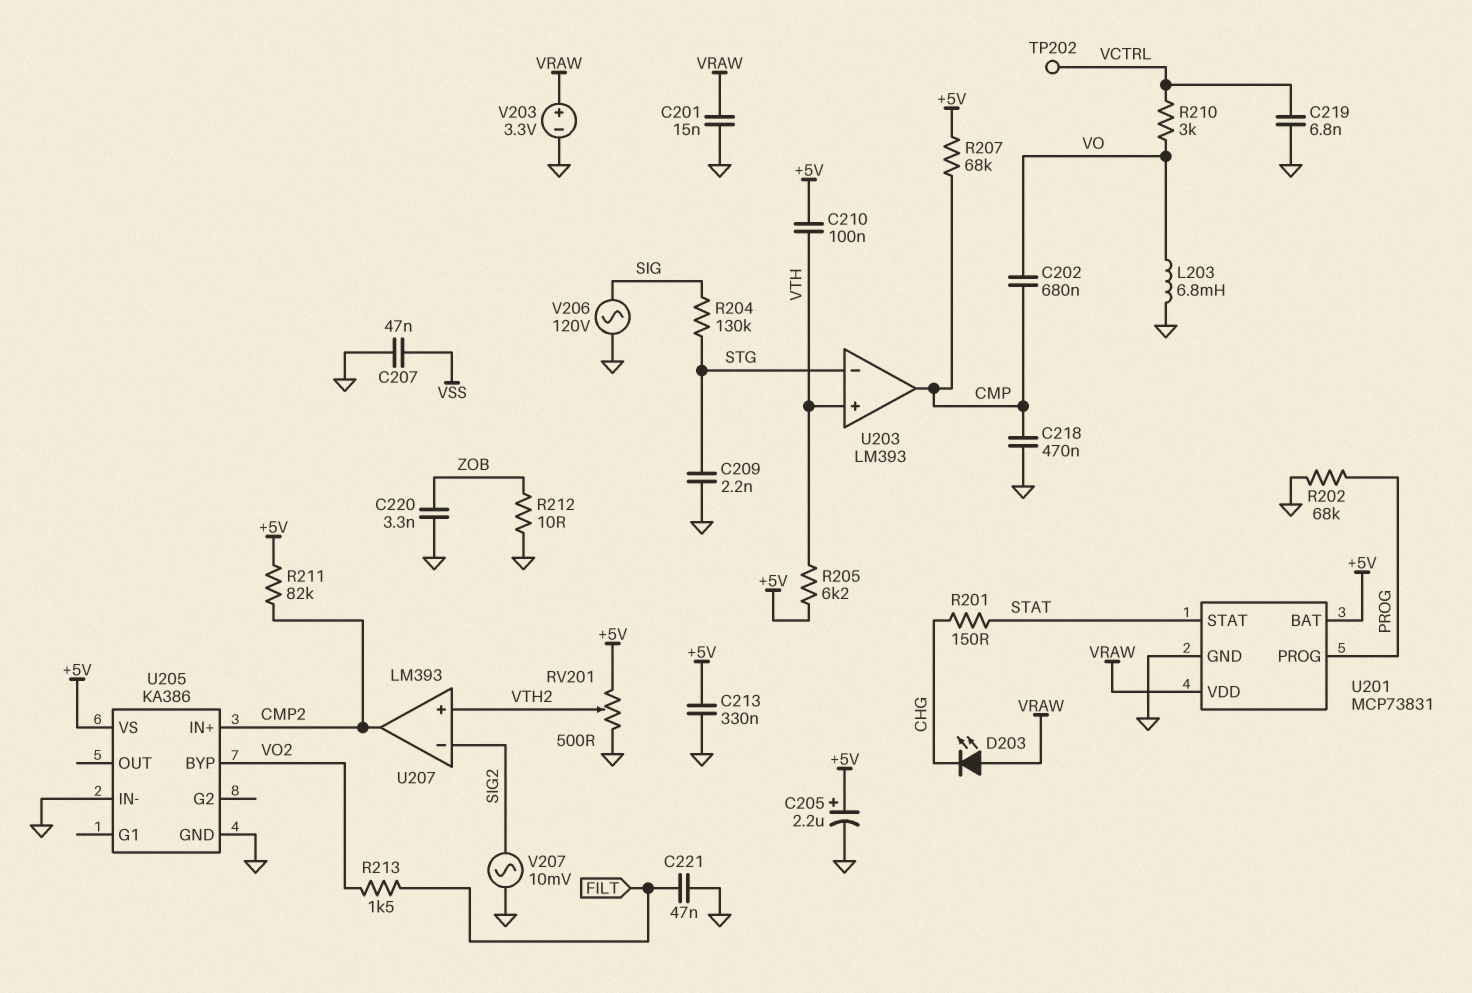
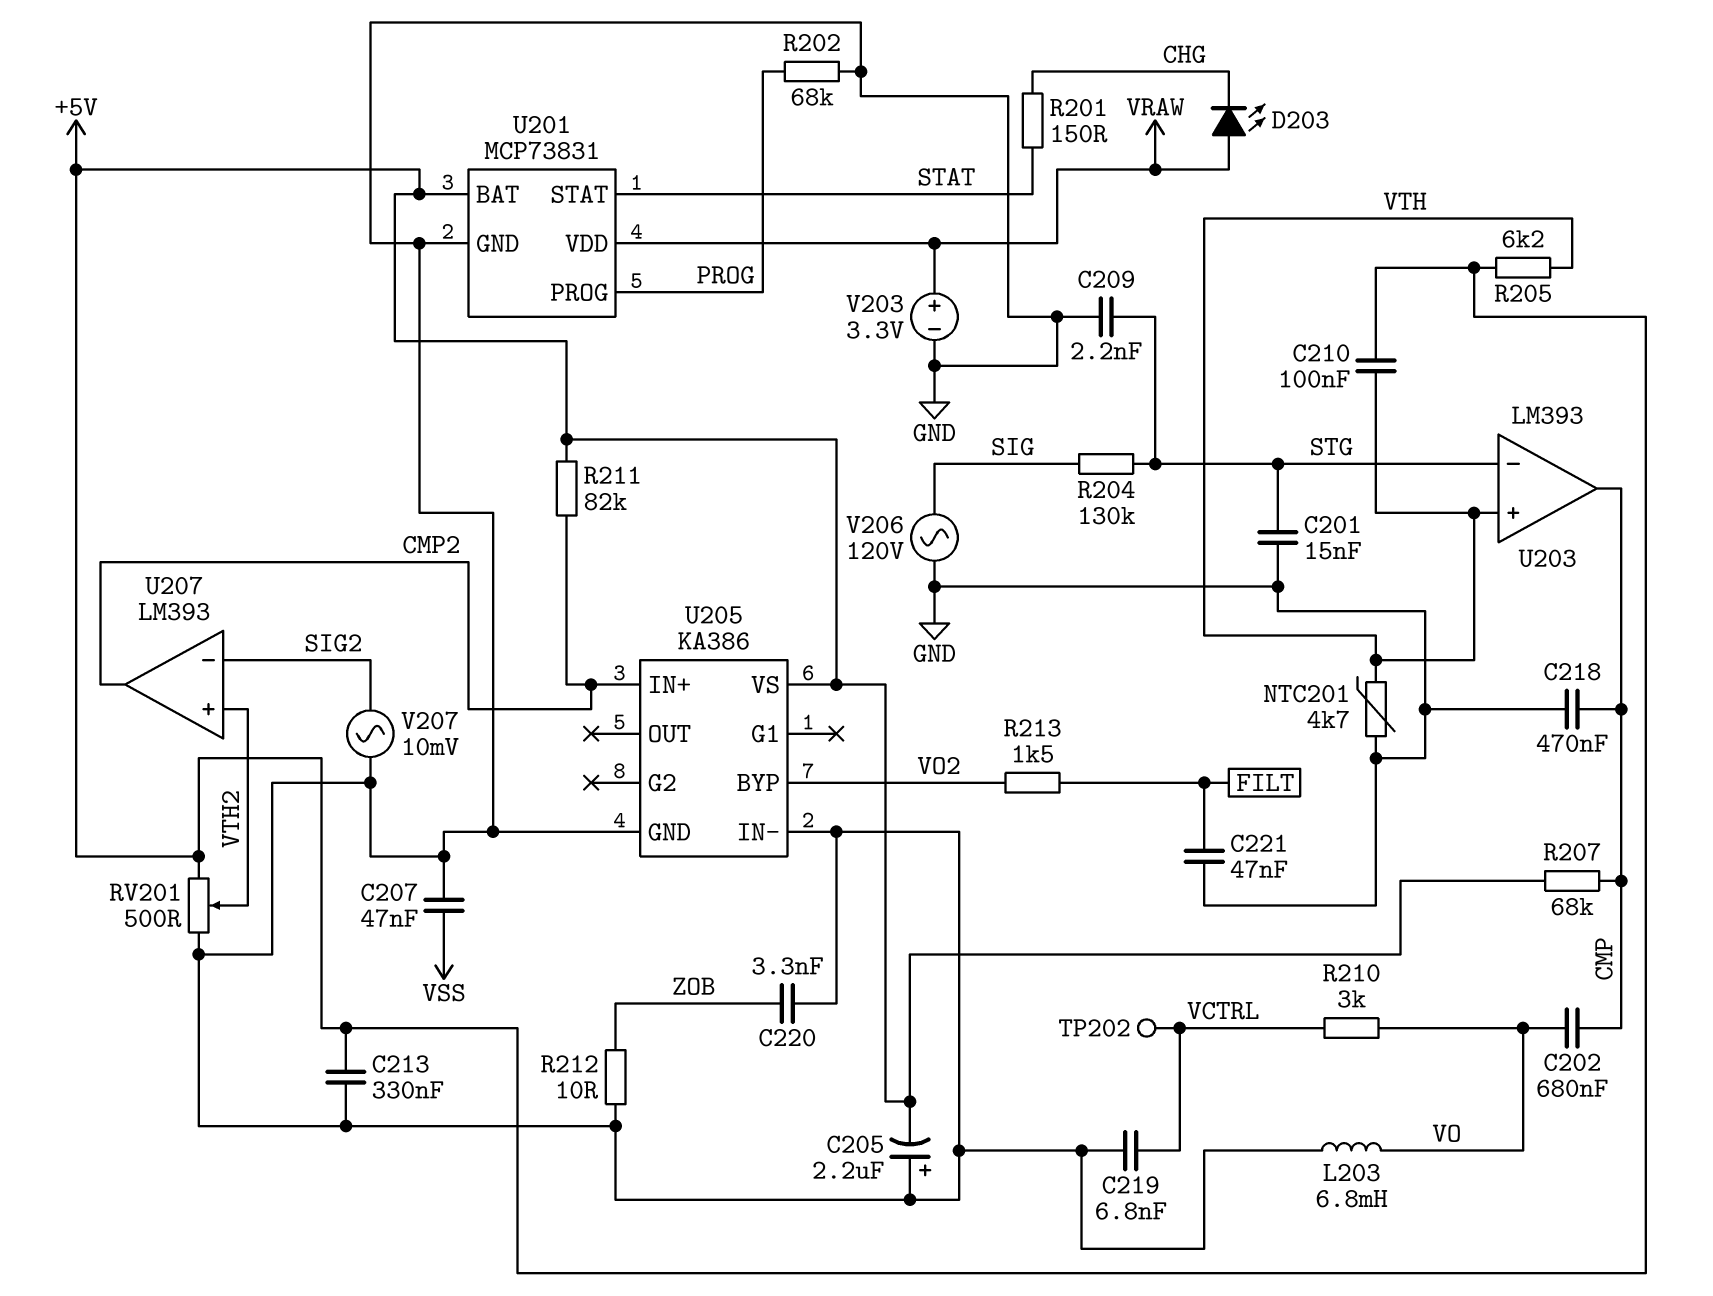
C201: 15nF (GND, VRAW) -> 15nF (GND, STG)
C205: 2.2uF (plus +5V, minus GND) -> 2.2uF (plus GND, minus +5V)
NTC201: none -> 4.7k (GND, VTH)

